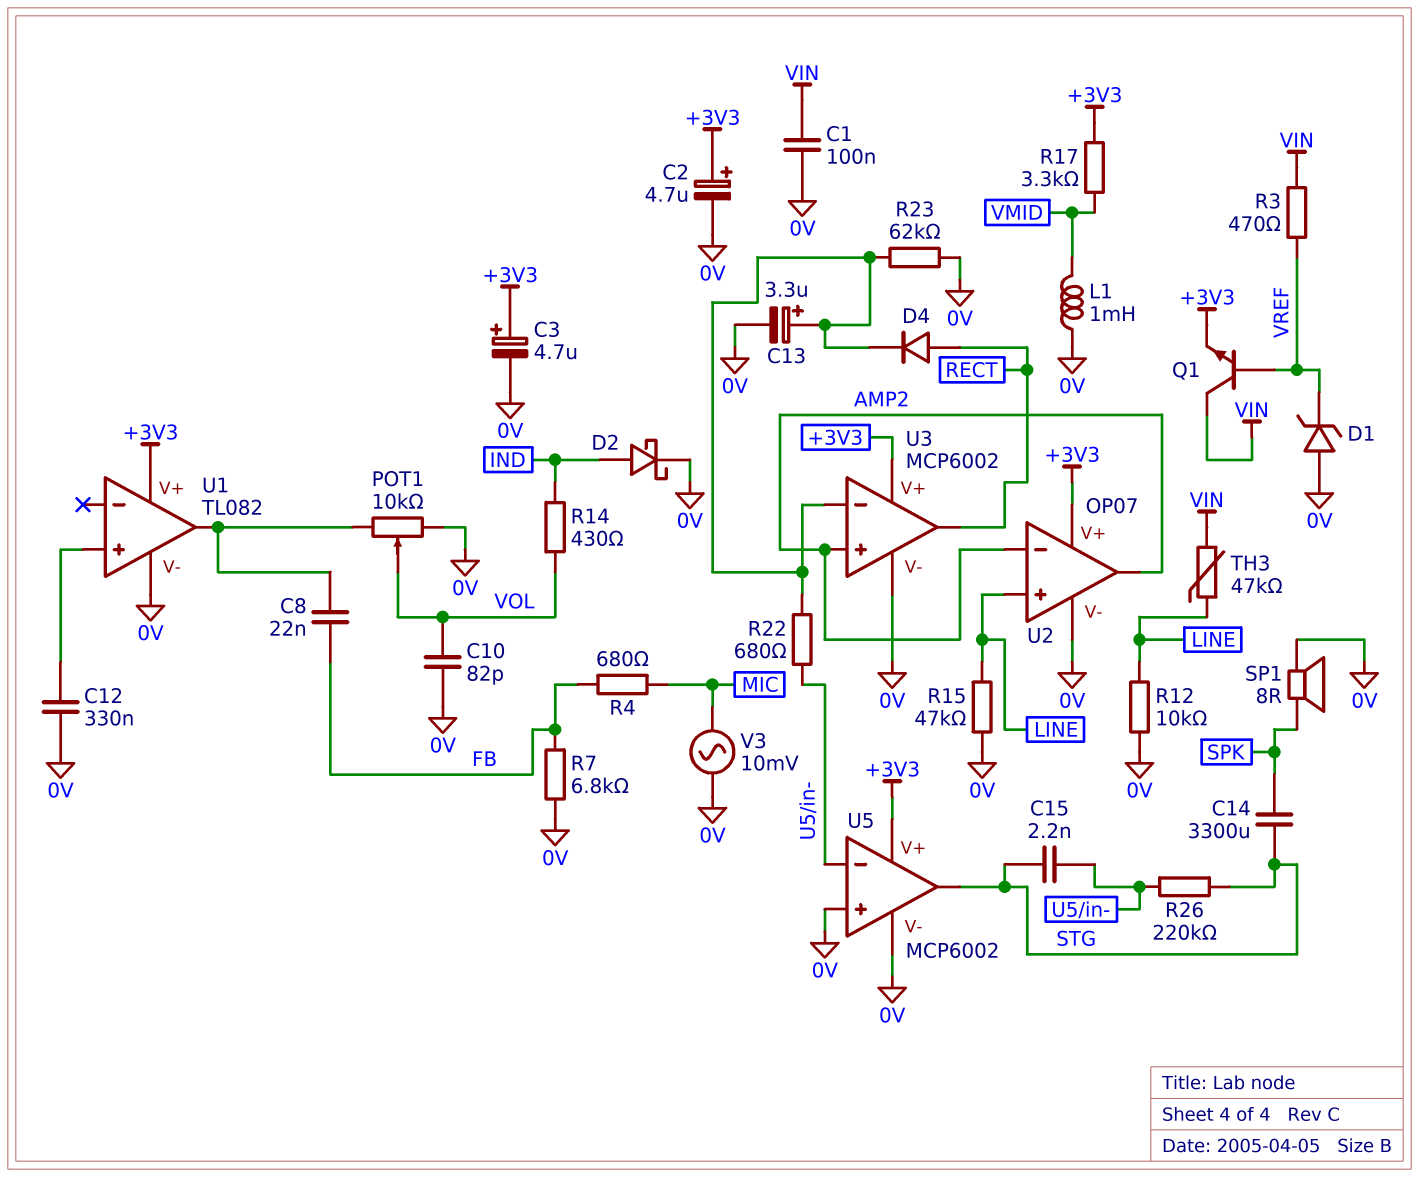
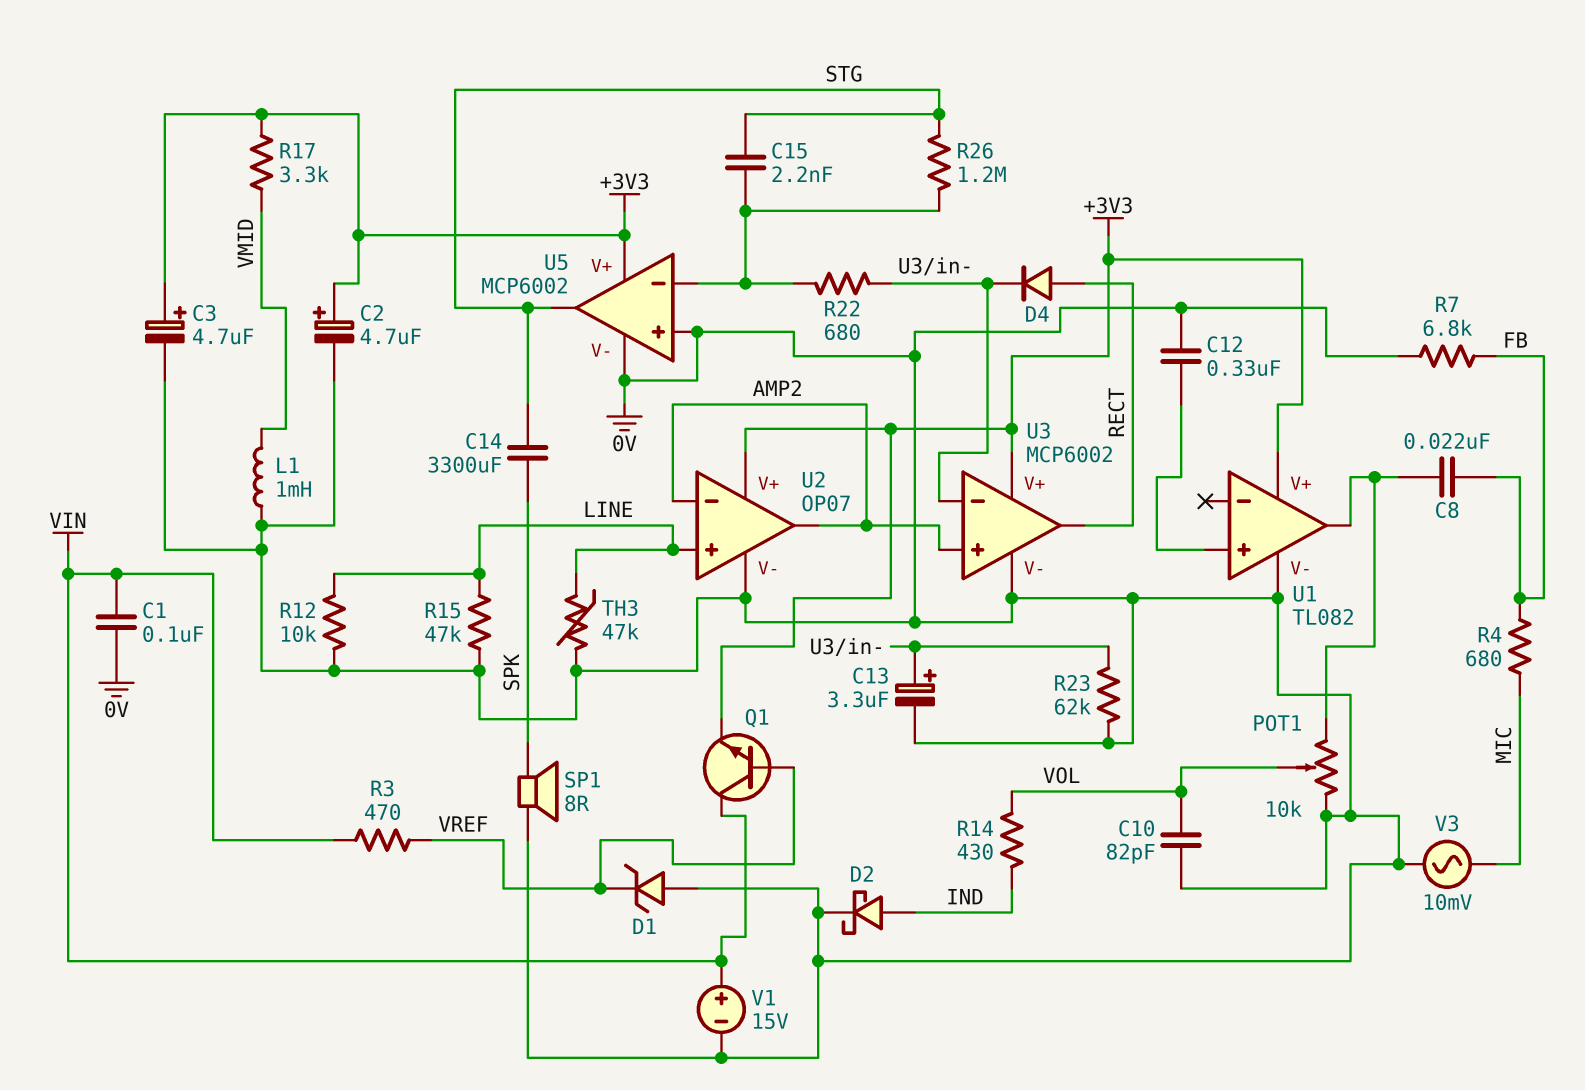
R26: 220k (STG, U5/in-) -> 1.2M (STG, U5/in-)
TH3: 47k (LINE, VIN) -> 47k (0V, LINE)
V1: none -> 15V (plus VIN, minus 0V)

